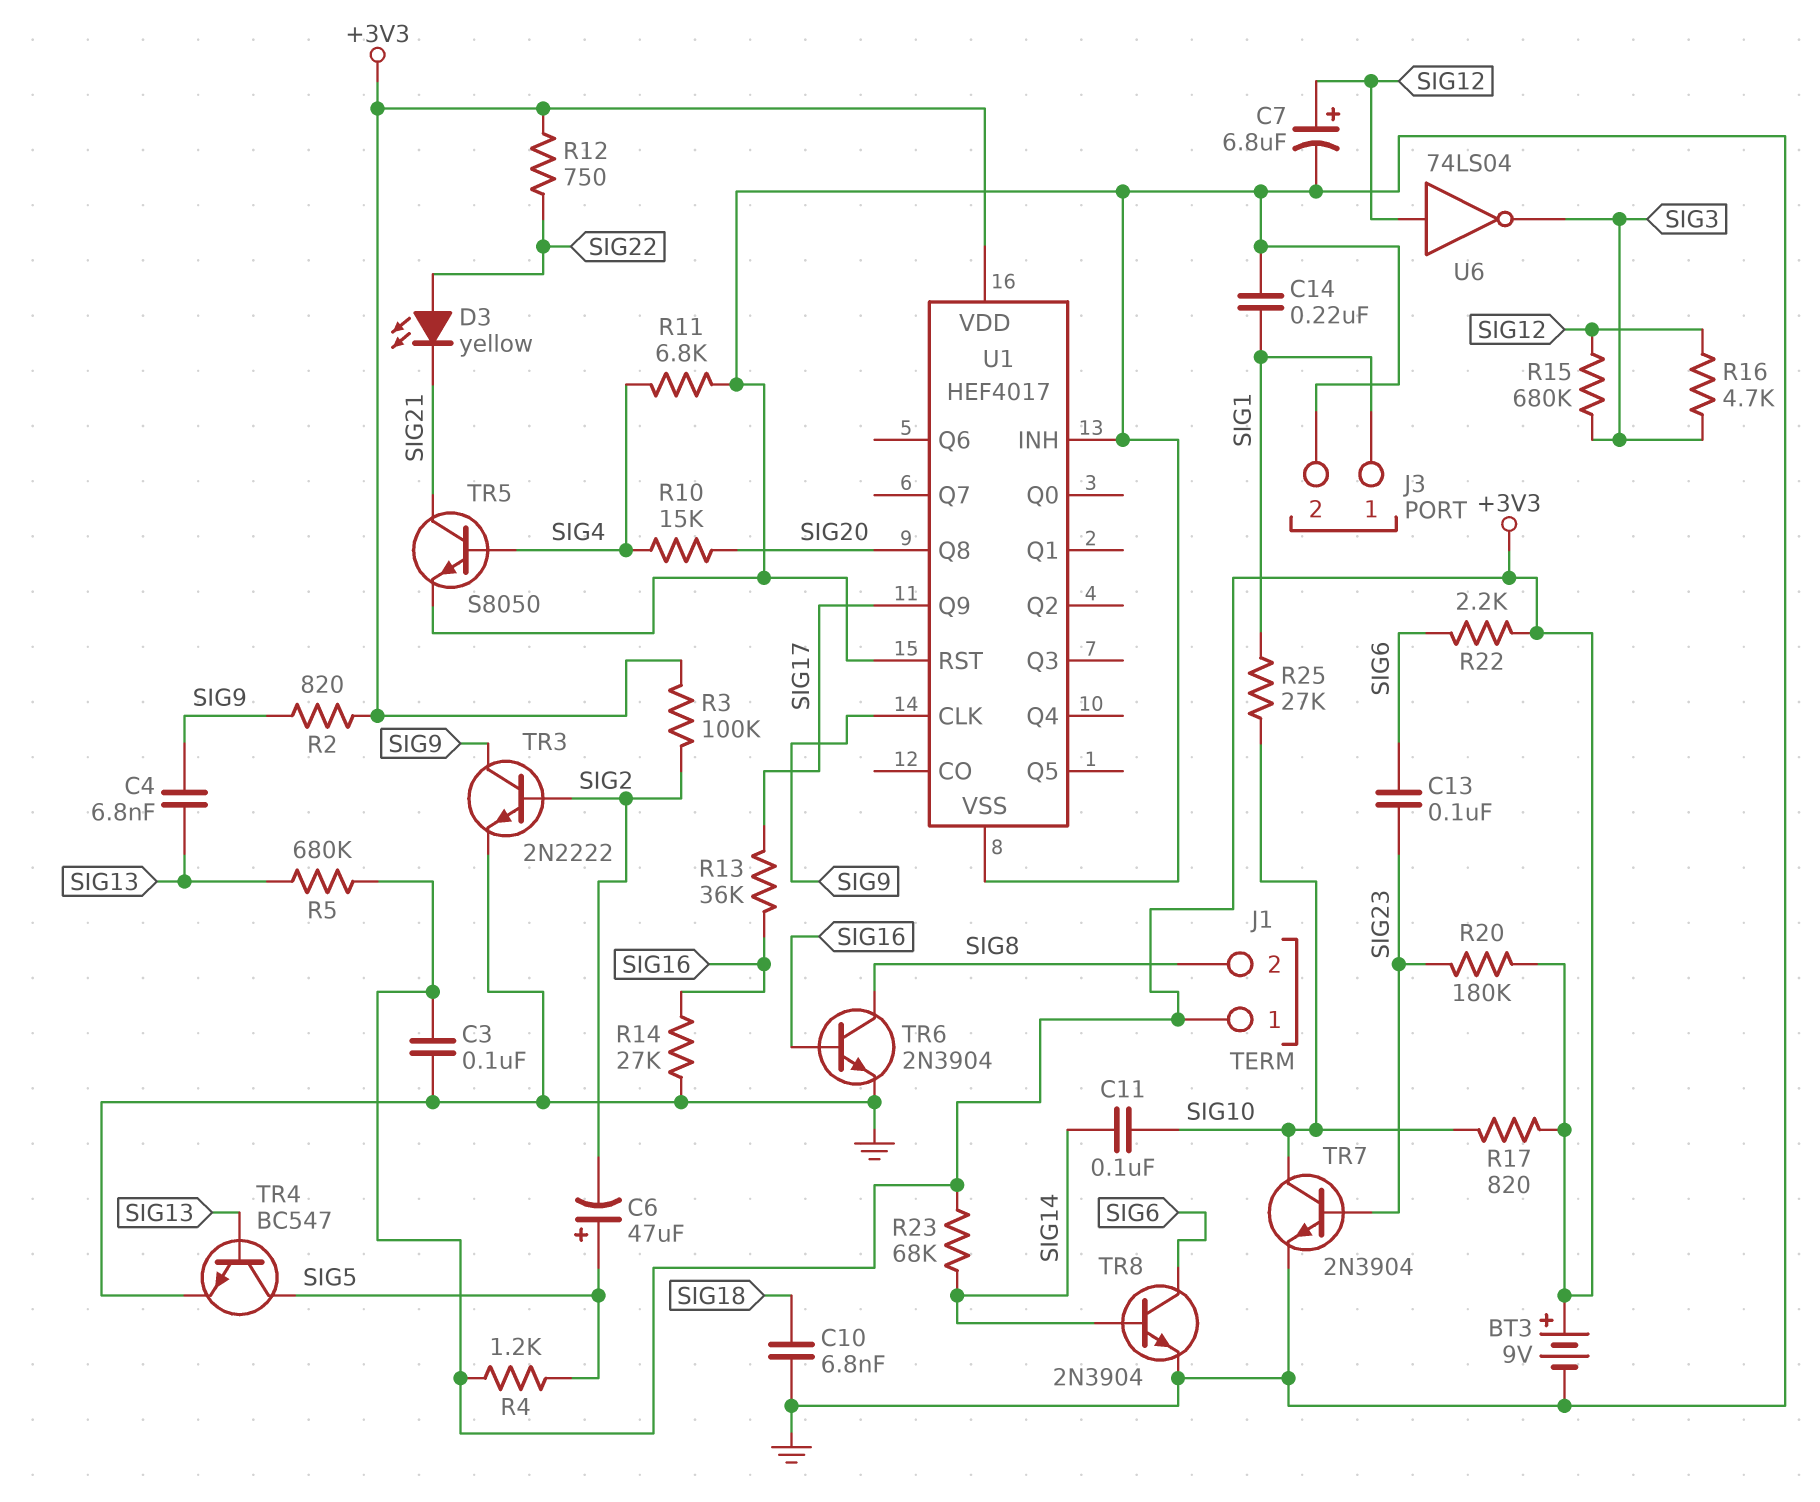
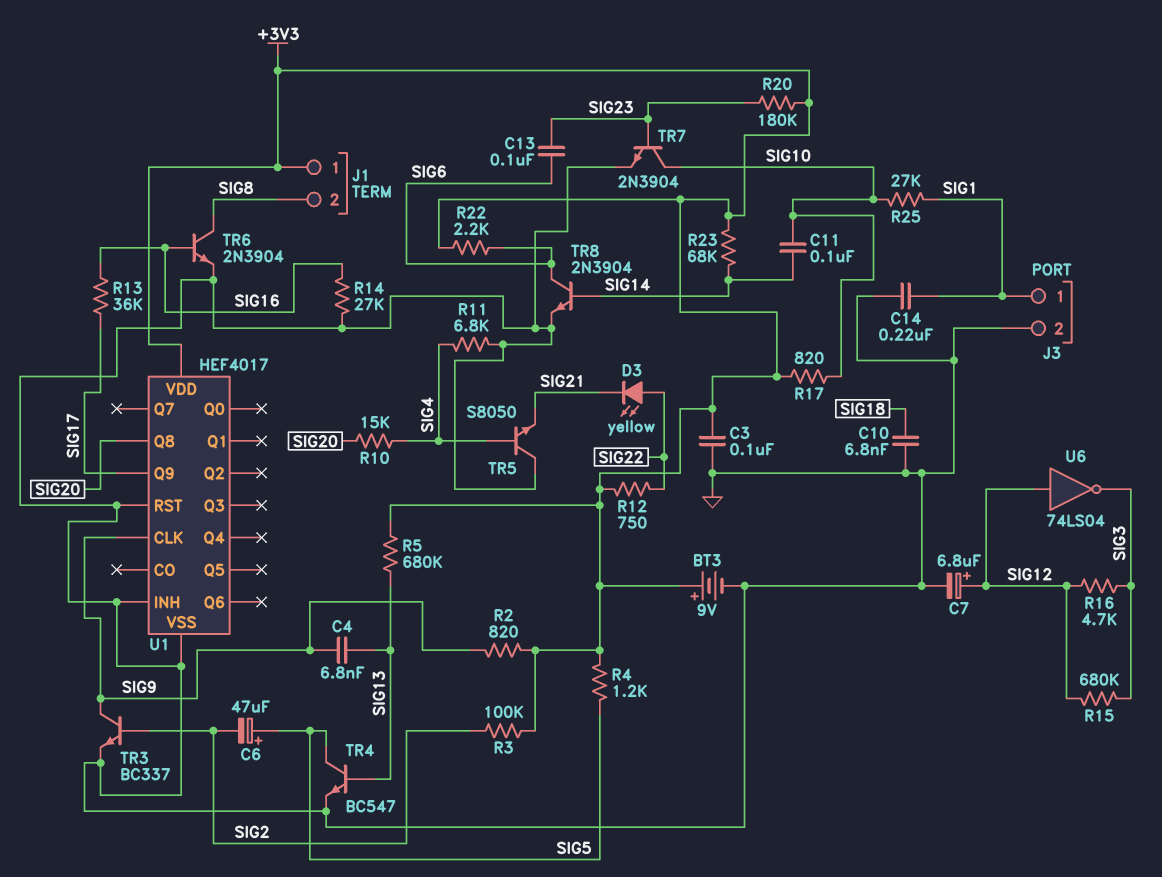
TR3: NPN 2N2222 (B SIG2, C SIG9, E GND) -> NPN BC337 (B SIG2, C SIG9, E GND)
TR5: NPN S8050 (B SIG4, C SIG21, E GND) -> NPN S8050 (B SIG4, C GND, E SIG21)

